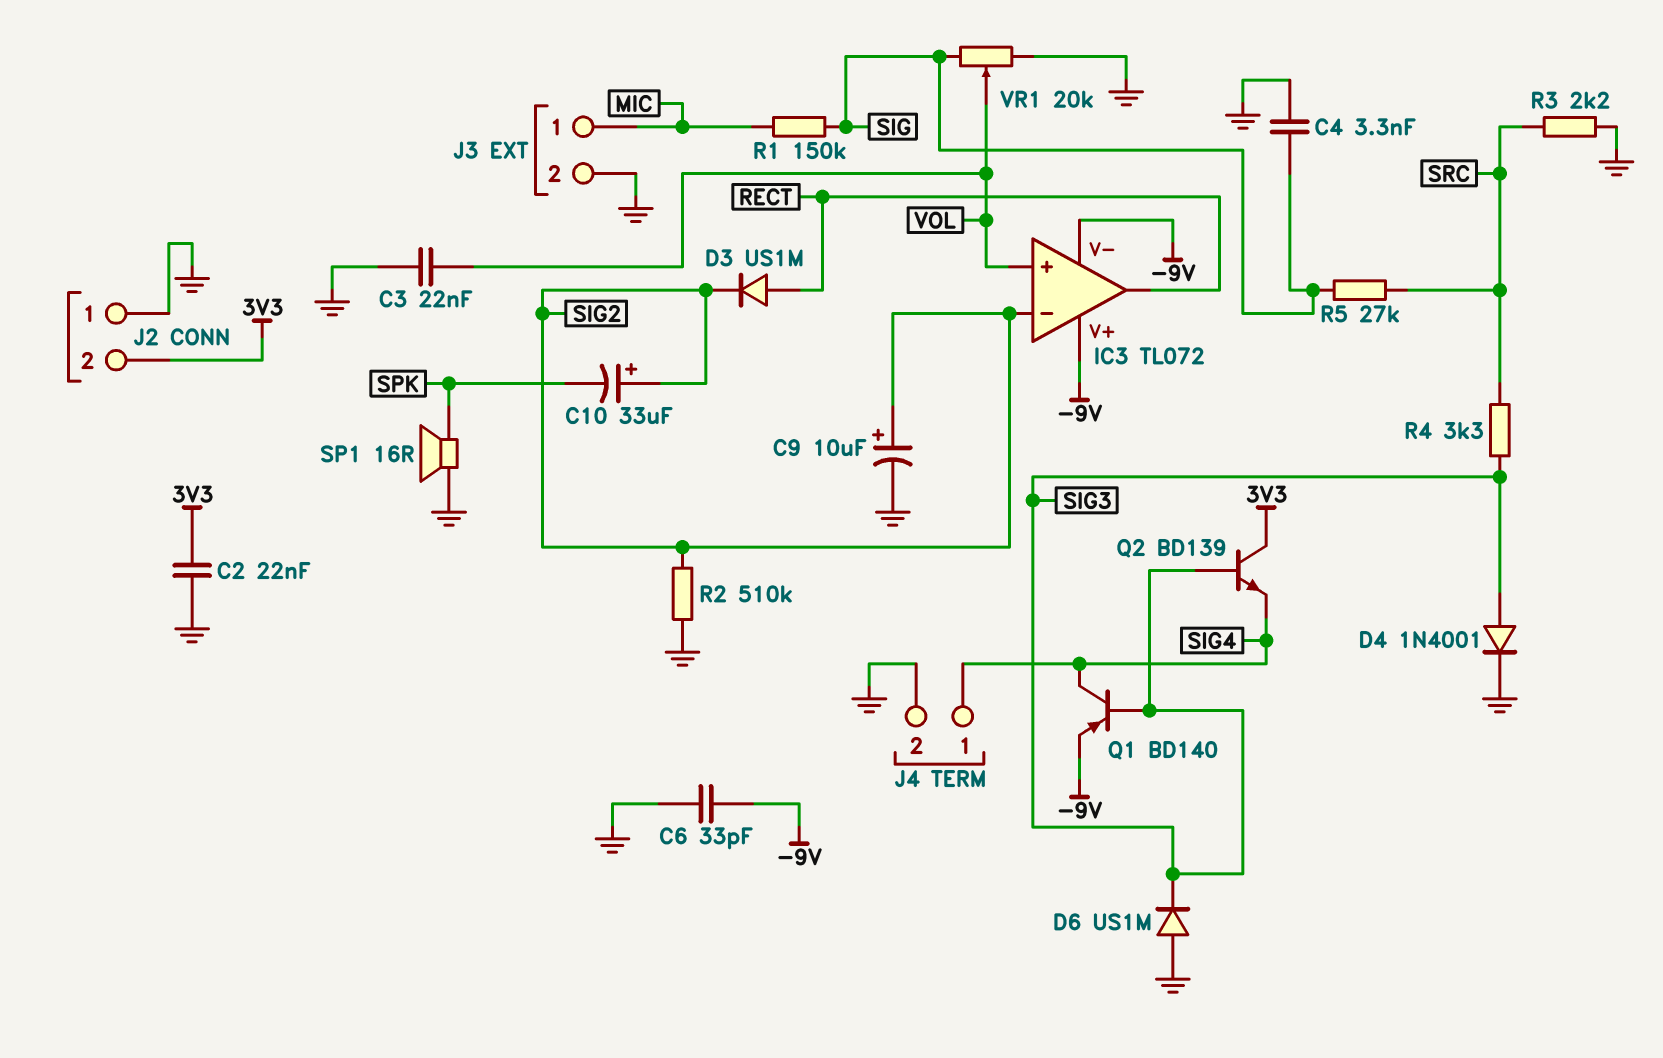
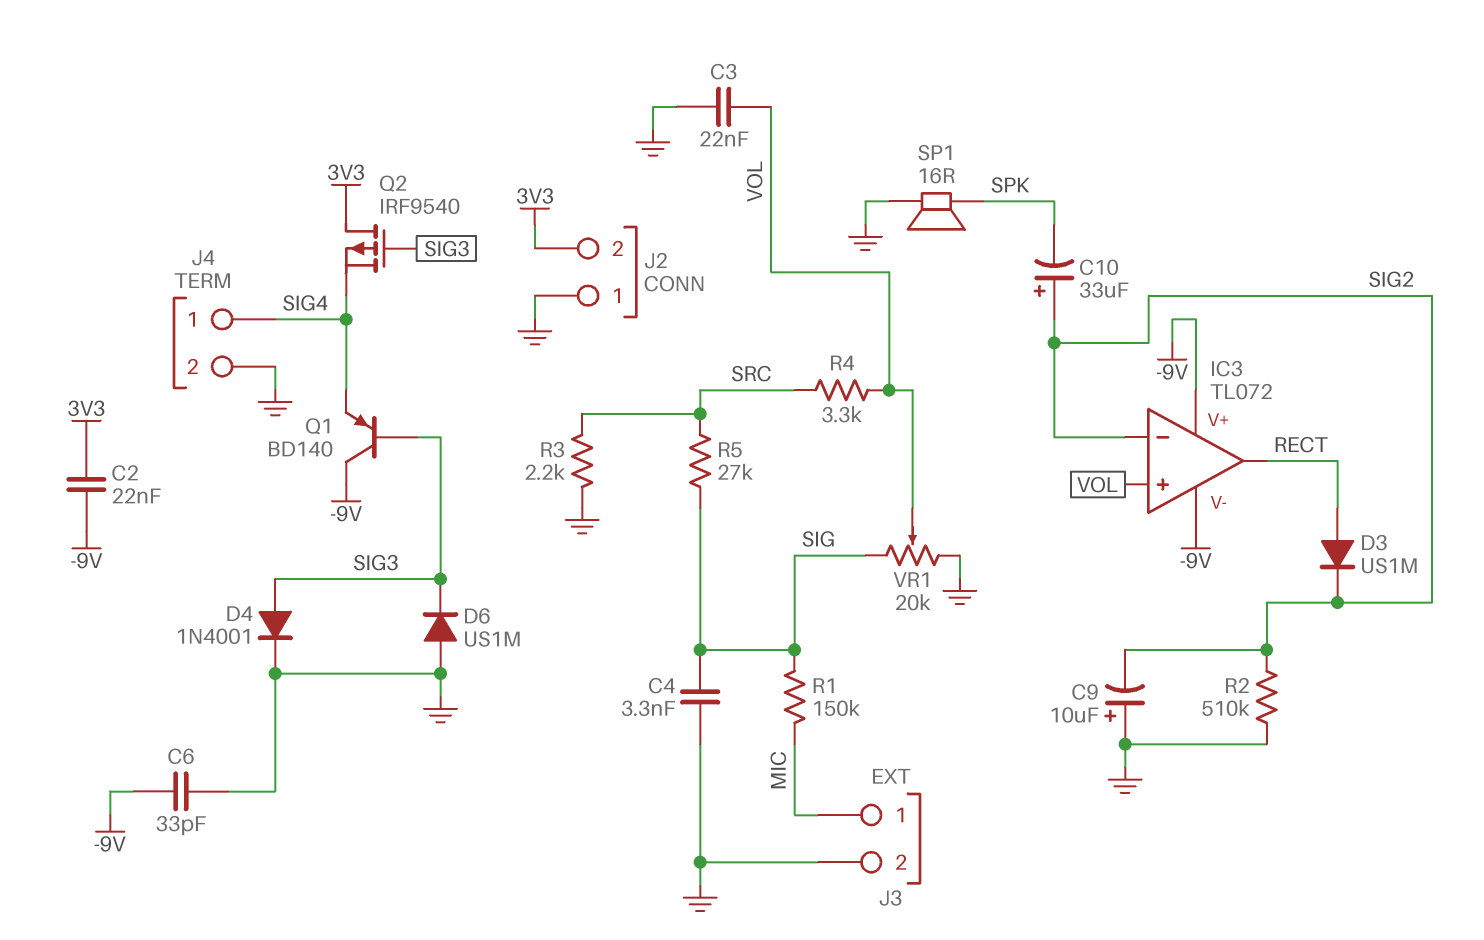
C2: 22nF (3V3, GND) -> 22nF (-9V, 3V3)
C9: 10uF (plus SIG2, minus GND) -> 10uF (plus GND, minus SIG2)
Q1: PNP BD140 (B SIG3, C SIG4, E -9V) -> PNP BD140 (B SIG3, C -9V, E SIG4)
Q2: NPN BD139 (B SIG3, C 3V3, E SIG4) -> PMOS IRF9540 (G SIG3, D 3V3, S SIG4)
R4: 3.3k (SIG3, SRC) -> 3.3k (SRC, VOL)

